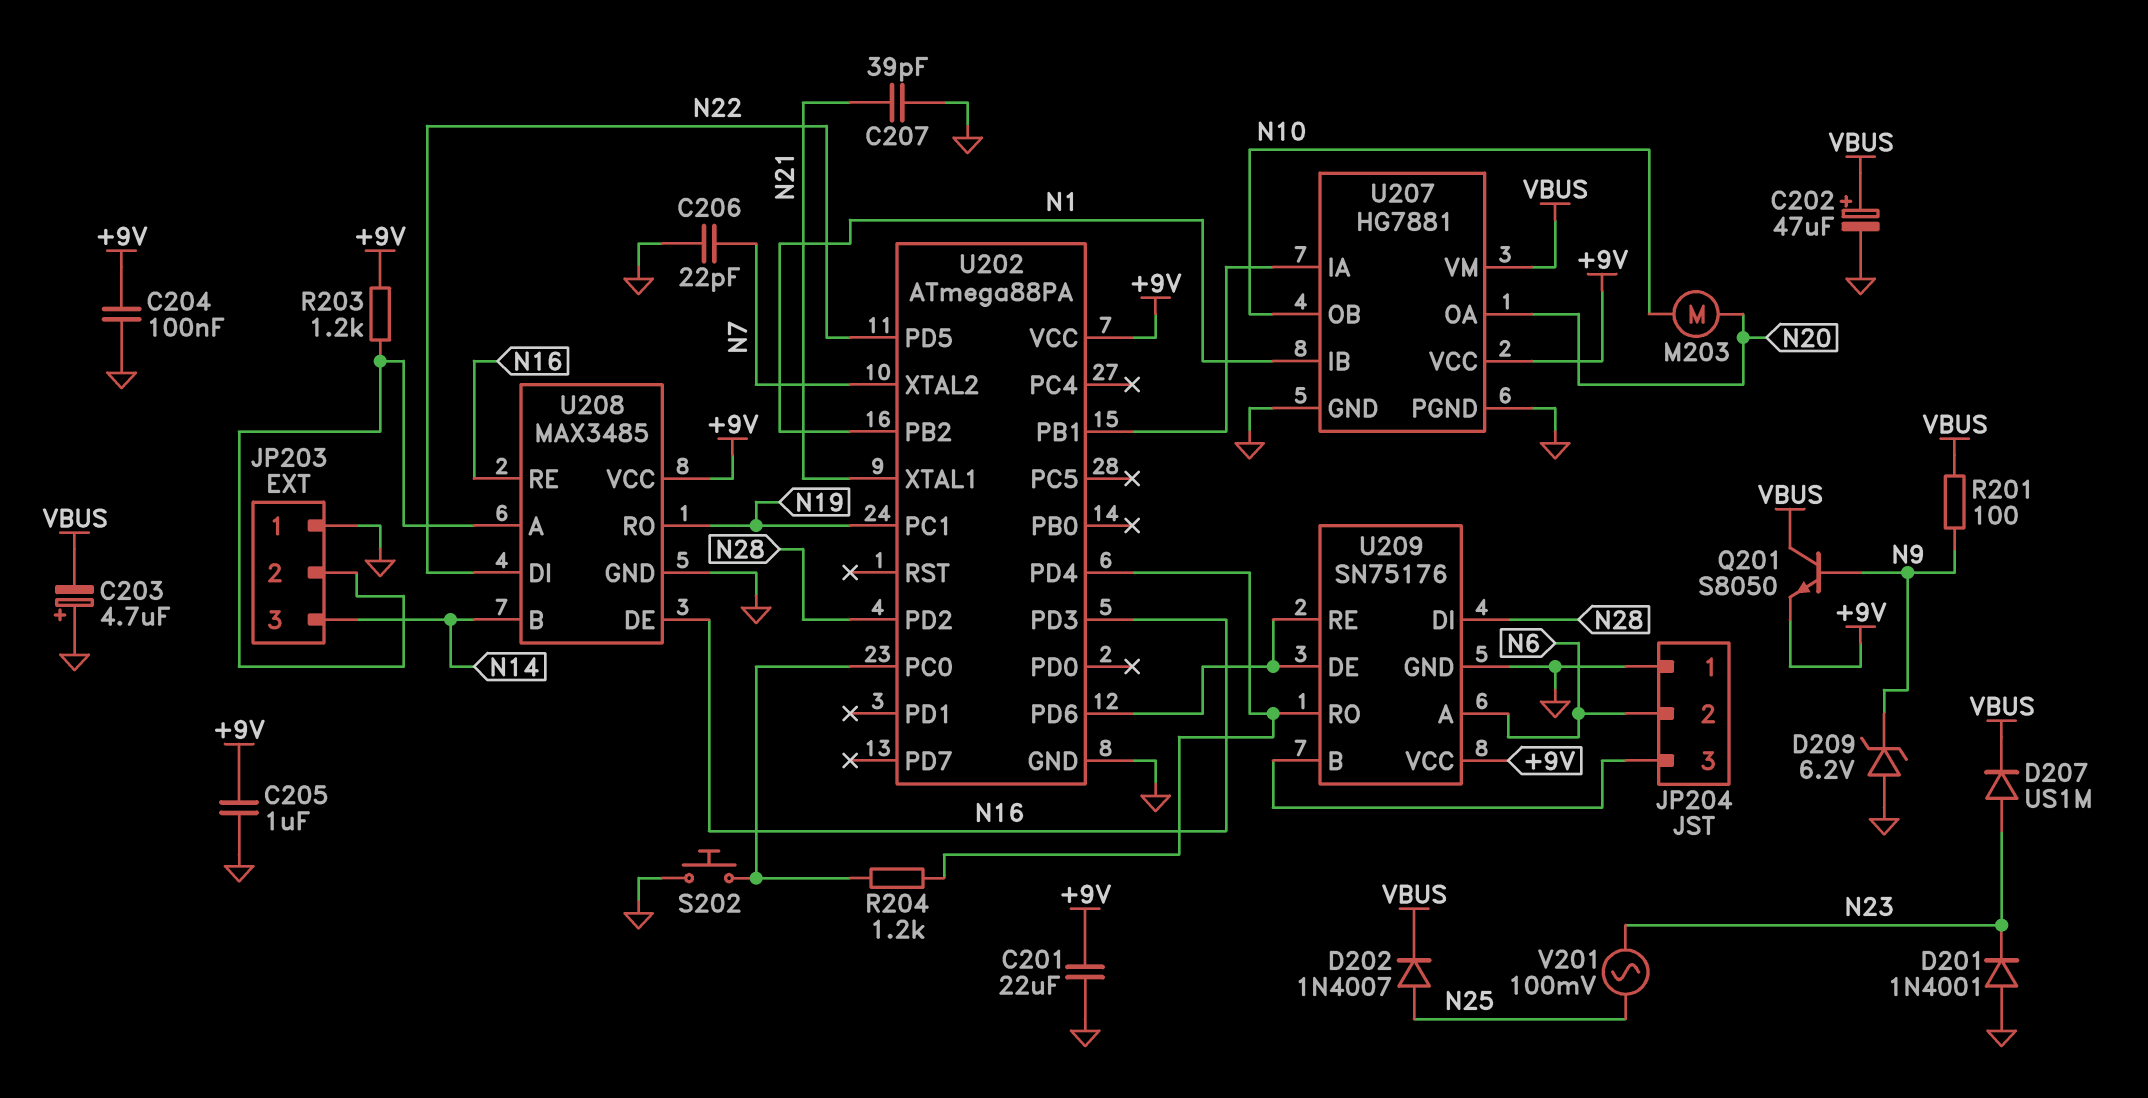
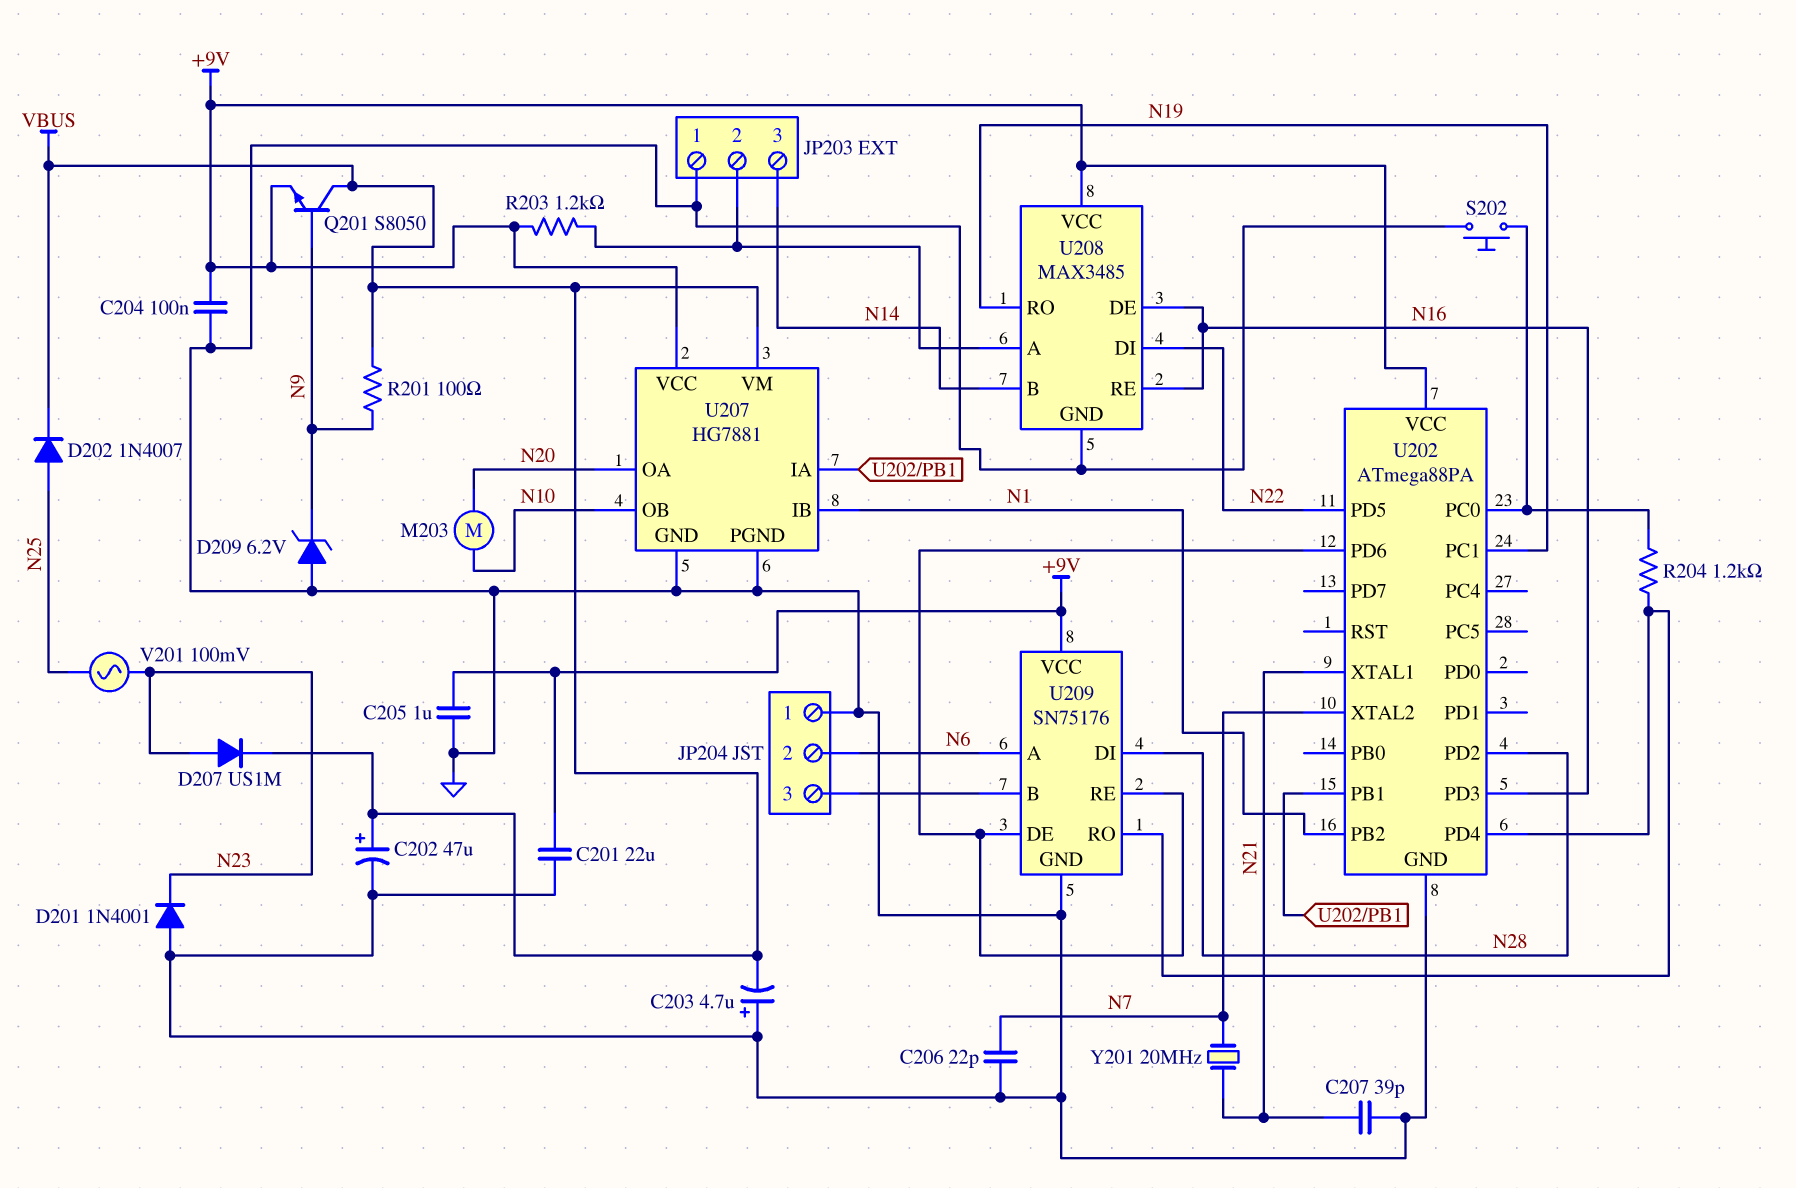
Y201: none -> 20MHz (N7, N21)

